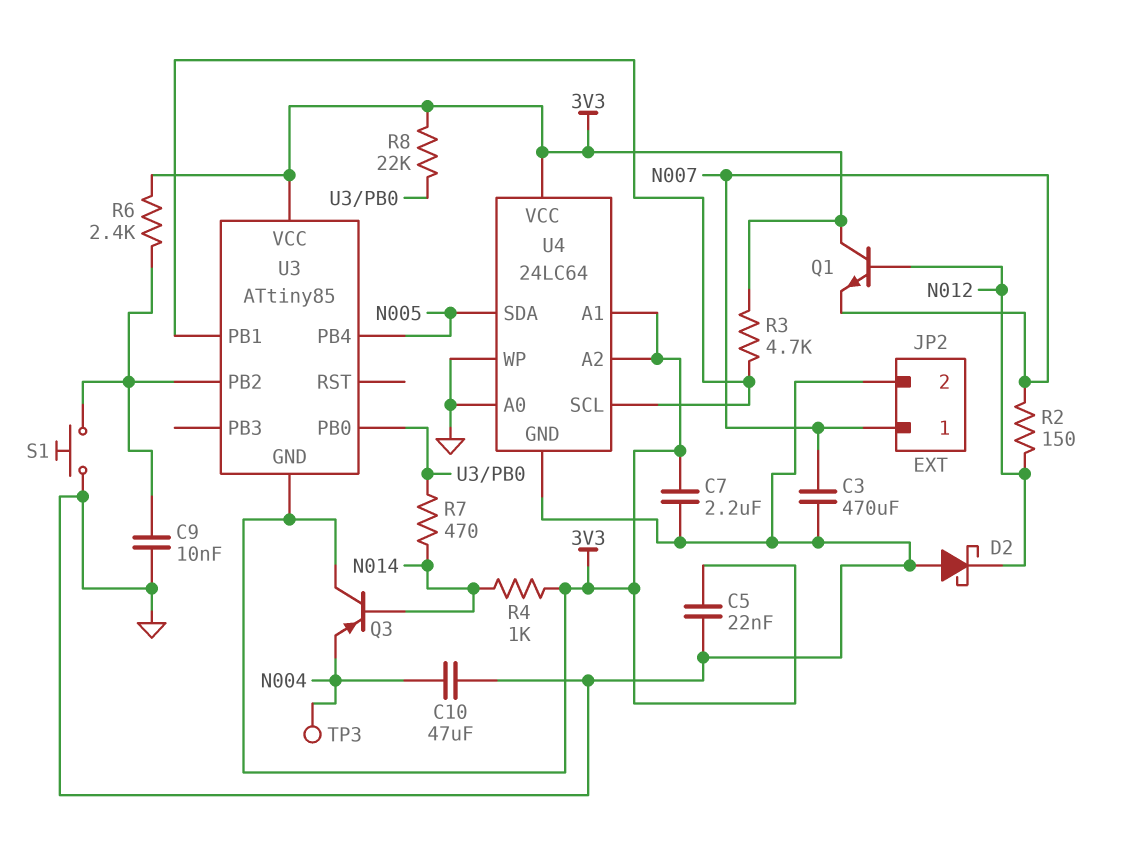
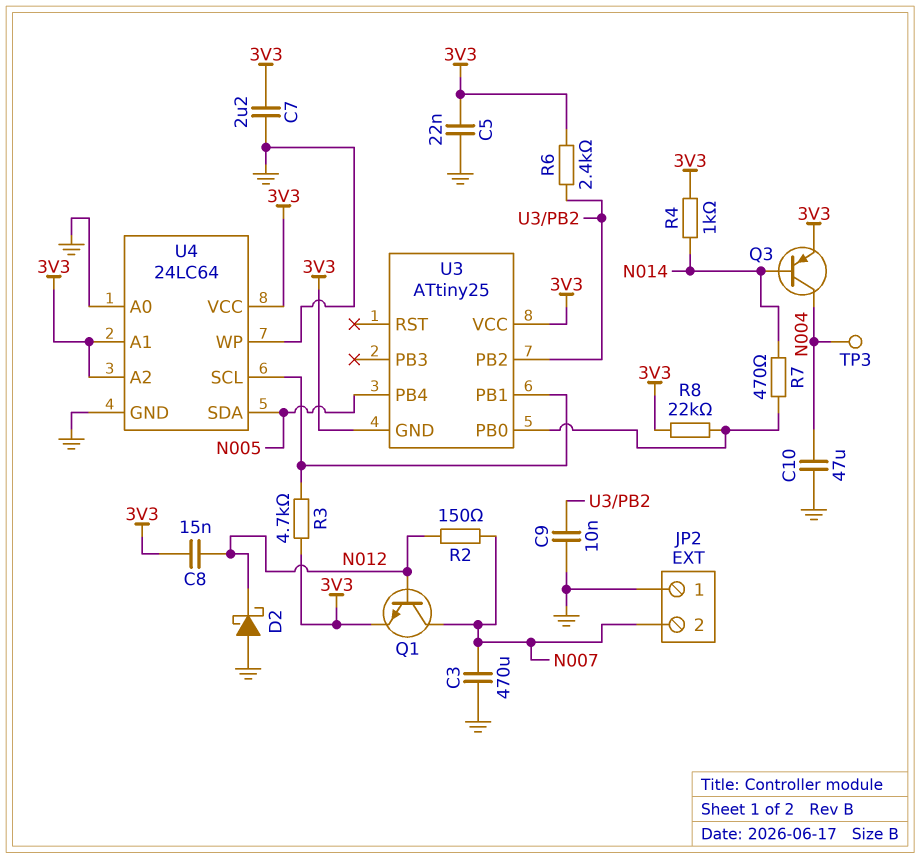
C8: none -> 15nF (3V3, N012)
JP2 pin 1: N007 -> GND
JP2 pin 2: GND -> N007
Q1: NPN (B N012, C 3V3, E N007) -> NPN (B N012, C N007, E 3V3)
Q3: PNP (B N014, C 3V3, E N004) -> PNP (B N014, C N004, E 3V3)
S1: button (GND, U3/PB2) -> none
U3: ATtiny85 -> ATtiny25

